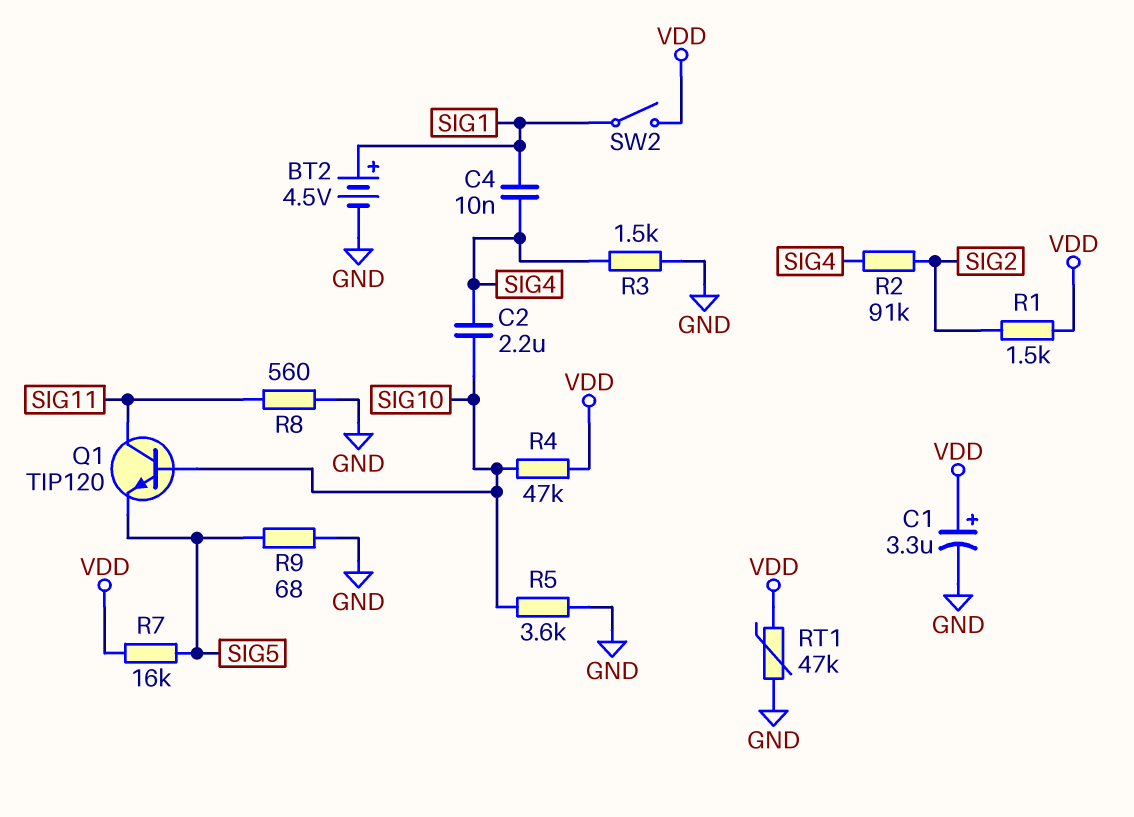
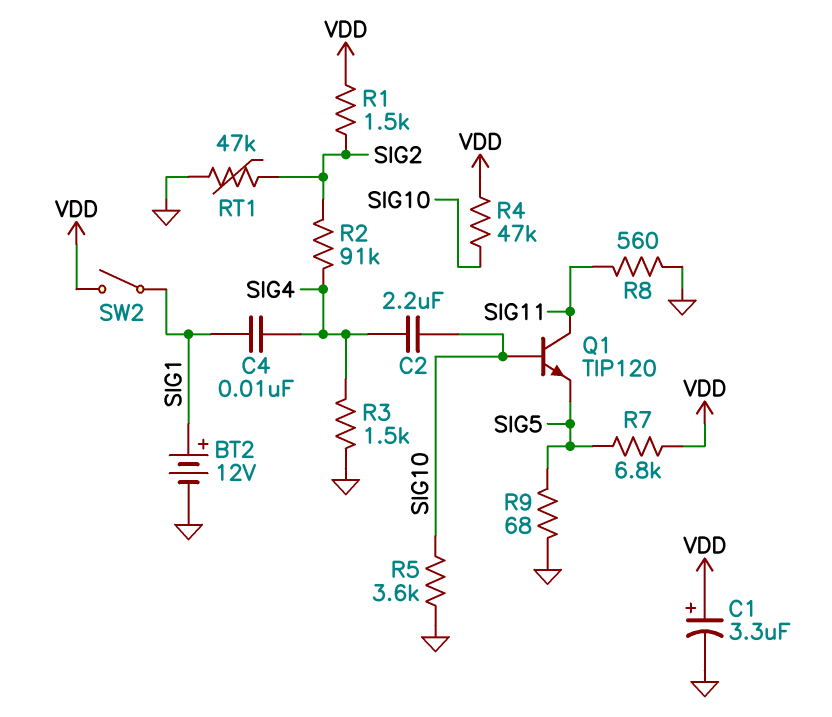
BT2: 4.5V (plus SIG1, minus GND) -> 12V (plus SIG1, minus GND)
R7: 16k (SIG5, VDD) -> 6.8k (SIG5, VDD)
RT1: 47k (GND, VDD) -> 47k (GND, SIG2)

